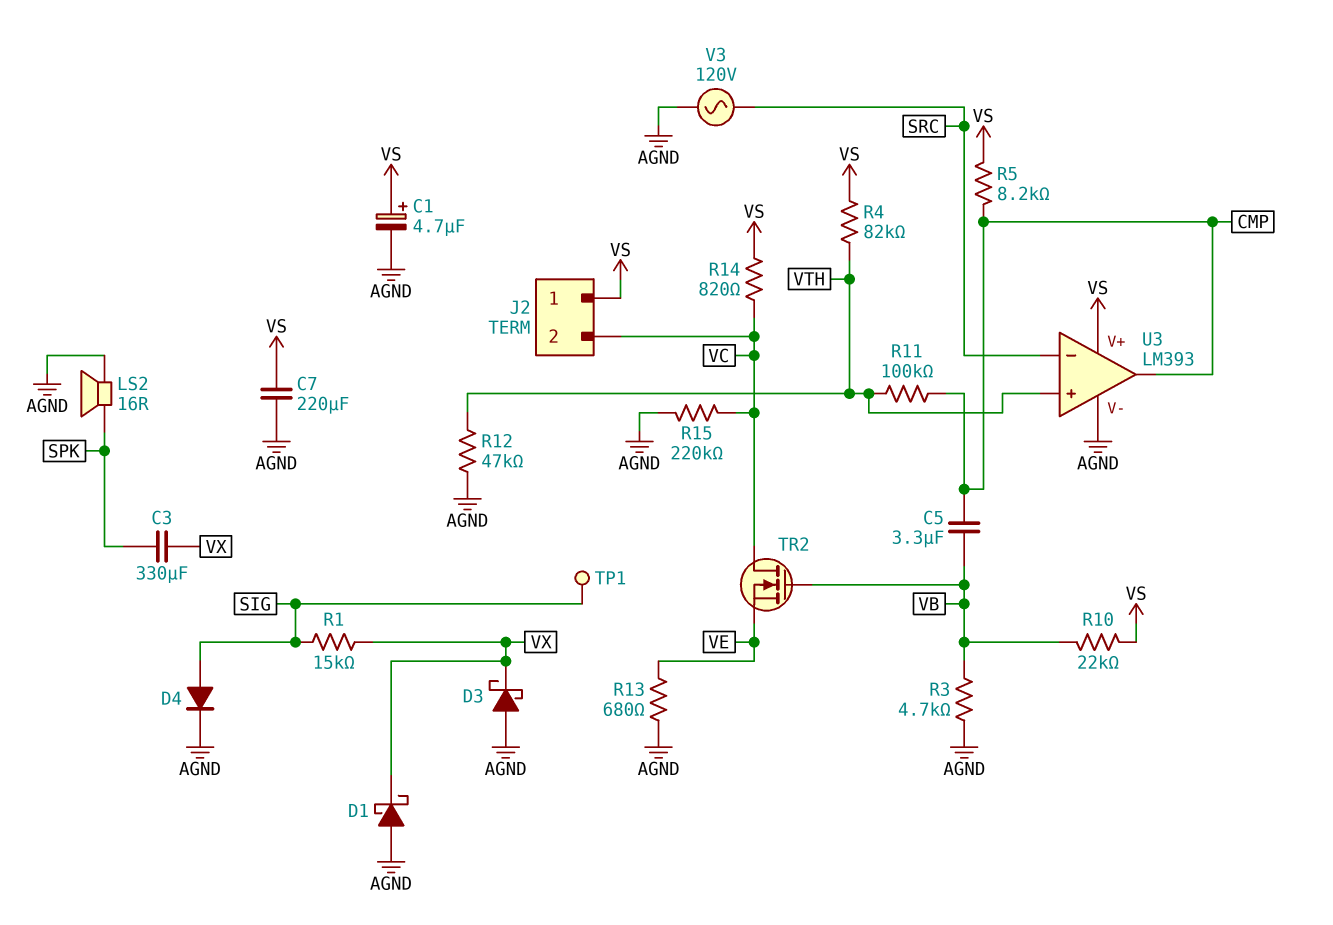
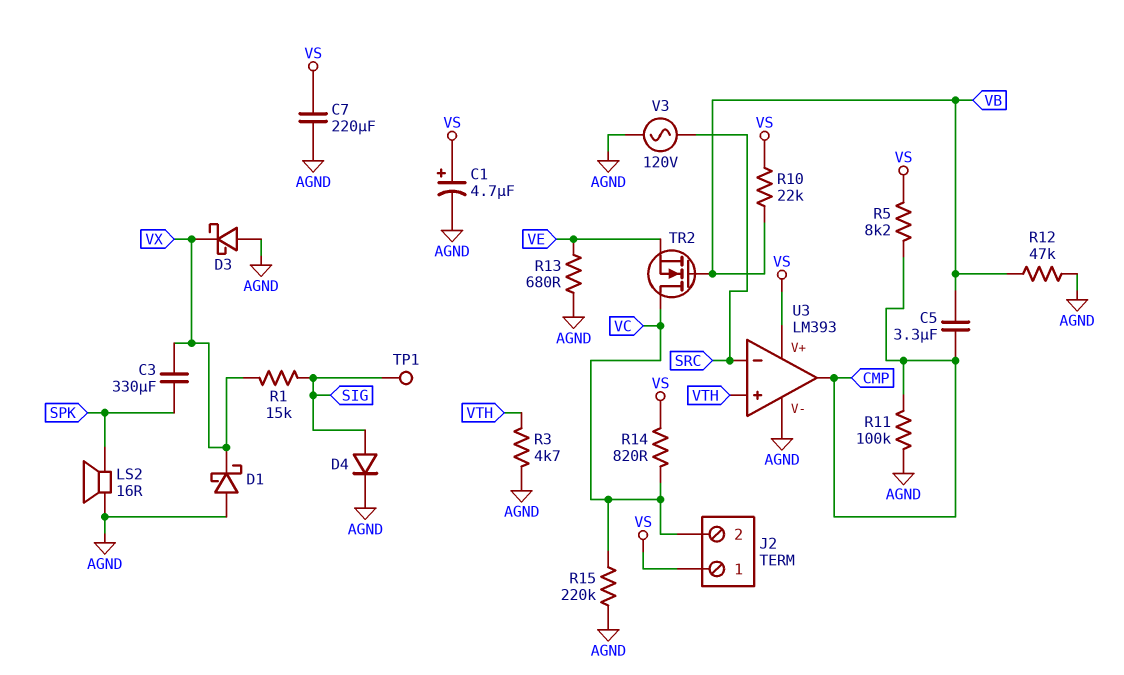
R3: 4.7k (AGND, VB) -> 4.7k (AGND, VTH)
R4: 82k (VS, VTH) -> none
R11: 100k (CMP, VTH) -> 100k (AGND, CMP)
R12: 47k (AGND, VTH) -> 47k (AGND, VB)

